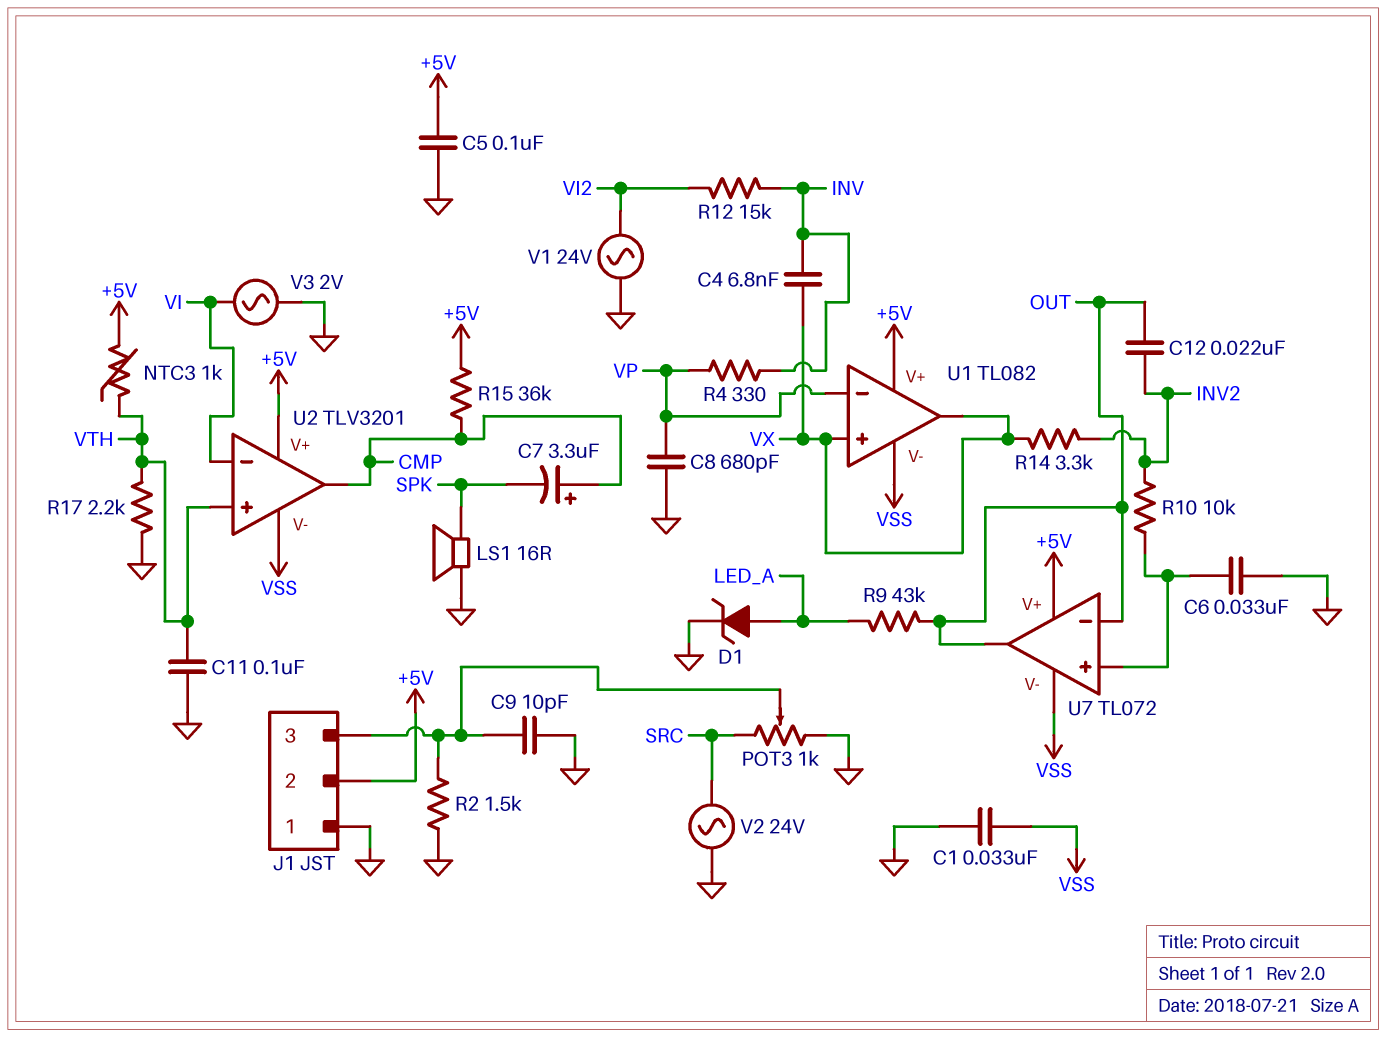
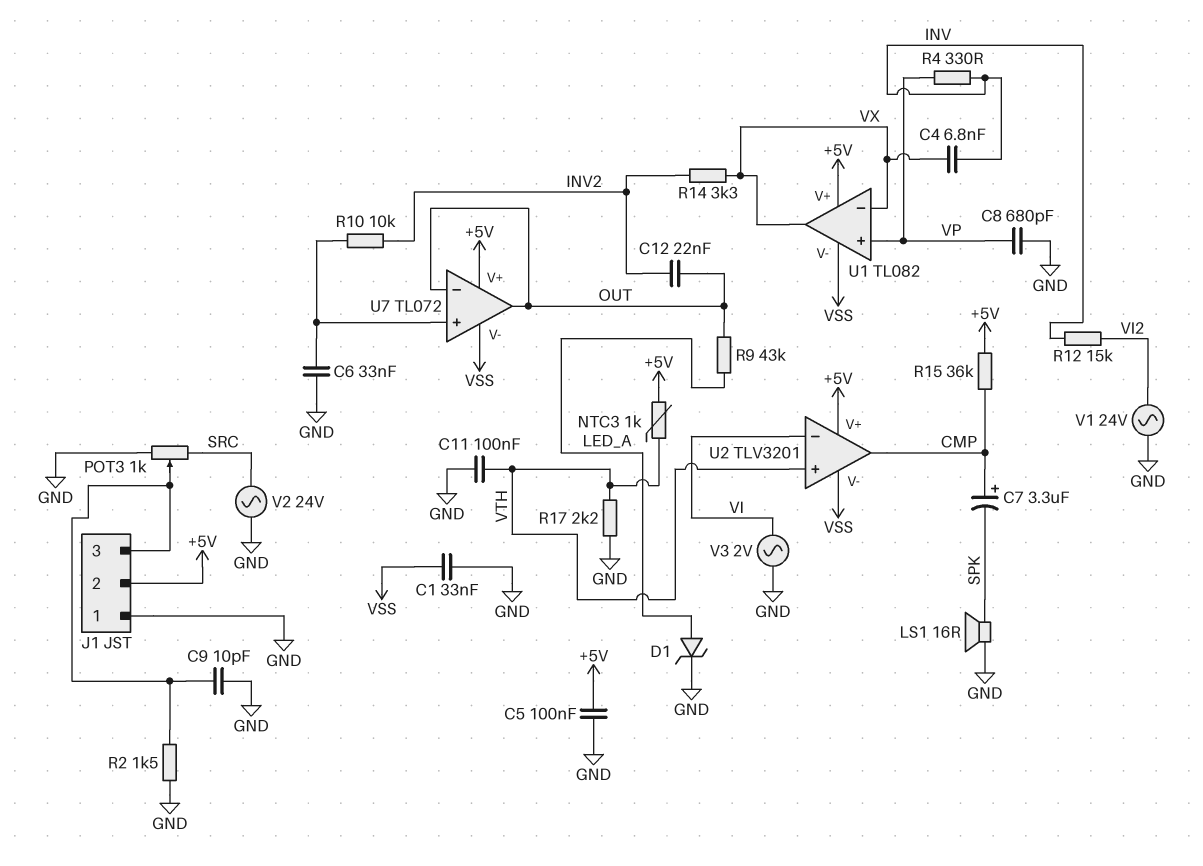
U1 pin in+: VX -> VP
U1 pin in-: VP -> VX

